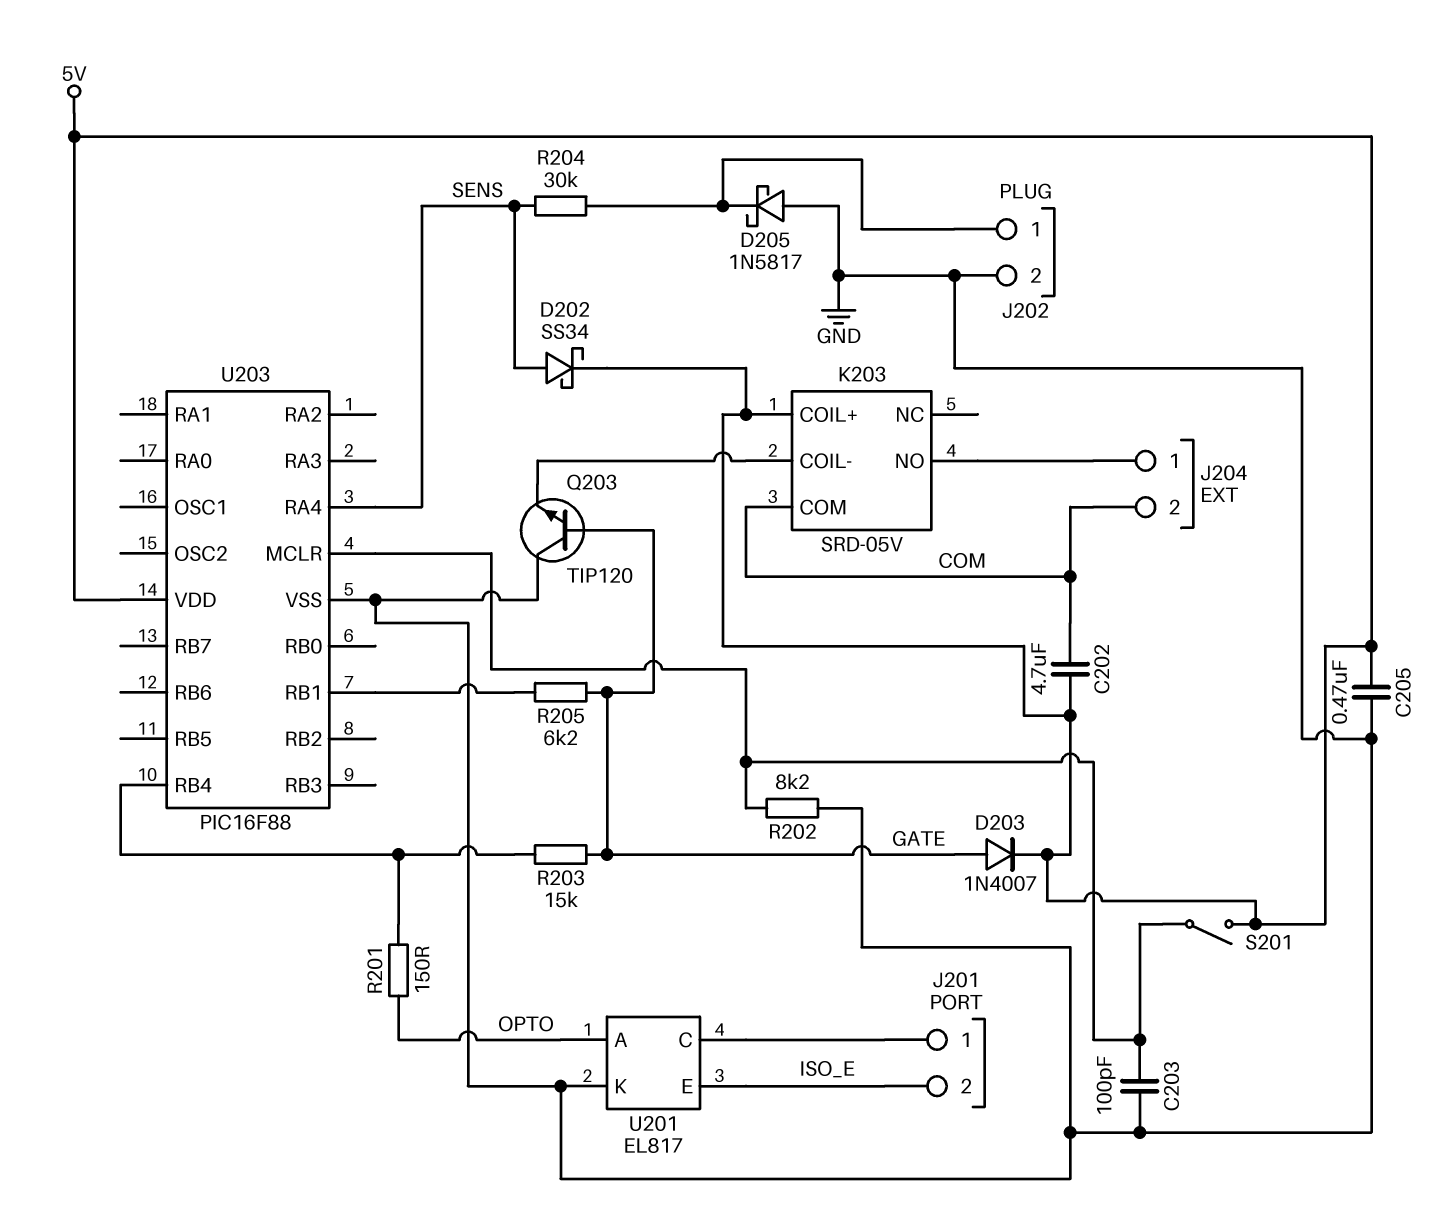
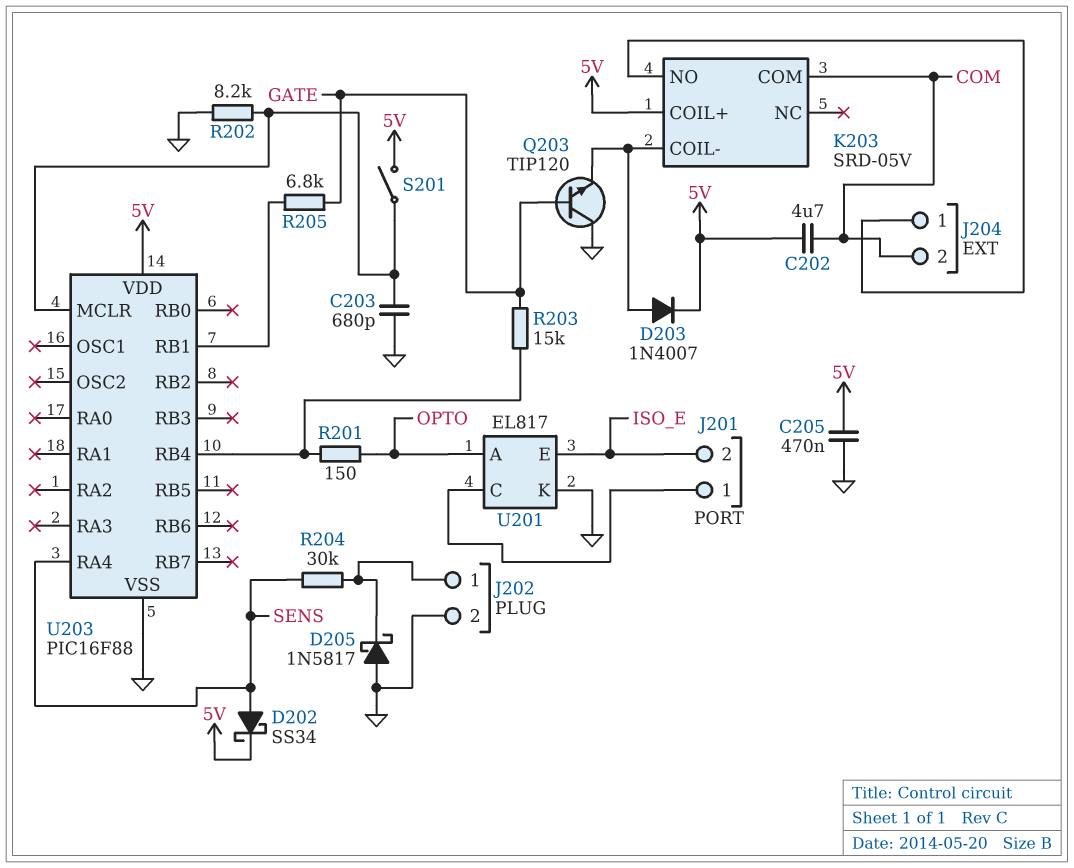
C203: 100pF (GND, U203/MCLR) -> 680pF (GND, U203/MCLR)
D203: diode 1N4007 (A GATE, K 5V) -> diode 1N4007 (A K203/COIL-, K 5V)
R205: 6.2k (GATE, U203/RB1) -> 6.8k (GATE, U203/RB1)

